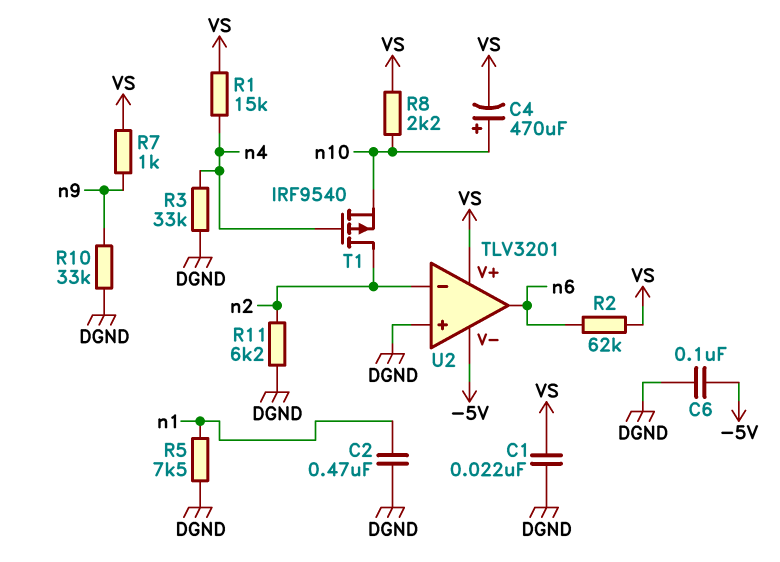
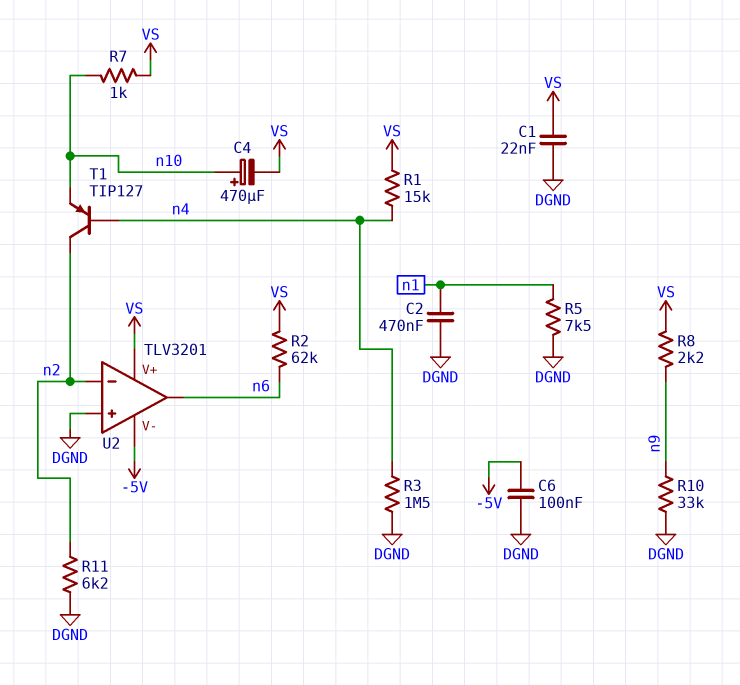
R3: 33k (DGND, n4) -> 1.5M (DGND, n4)
R7: 1k (VS, n9) -> 1k (VS, n10)
R8: 2.2k (VS, n10) -> 2.2k (VS, n9)
T1: PMOS IRF9540 (G n4, D n2, S n10) -> PNP TIP127 (B n4, C n2, E n10)

